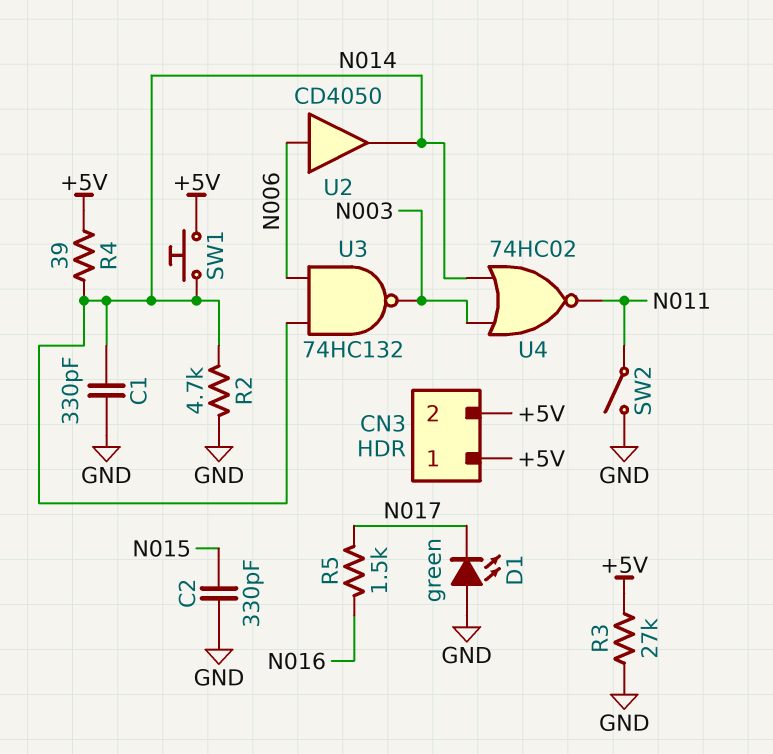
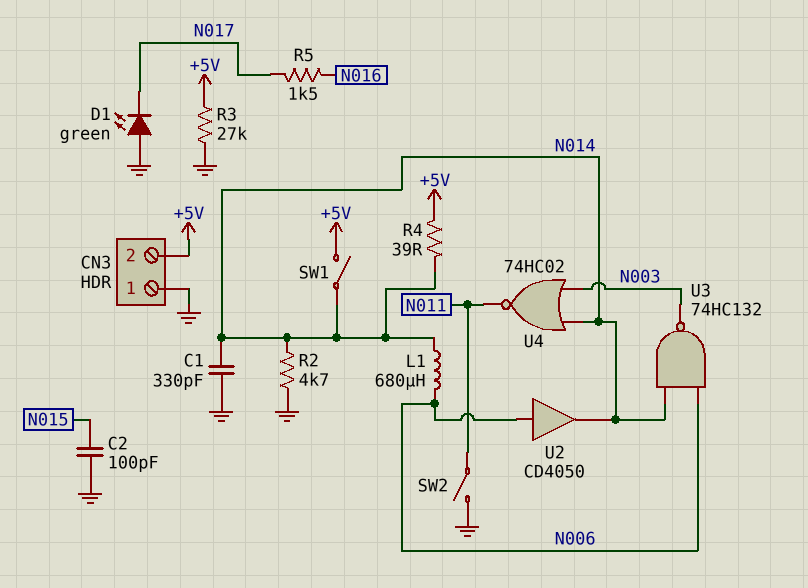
C2: 330pF (GND, N015) -> 100pF (GND, N015)
CN3 pin 1: +5V -> GND
L1: none -> 680uH (N006, N014)
SW1: button (+5V, N014) -> switch (+5V, N014)

